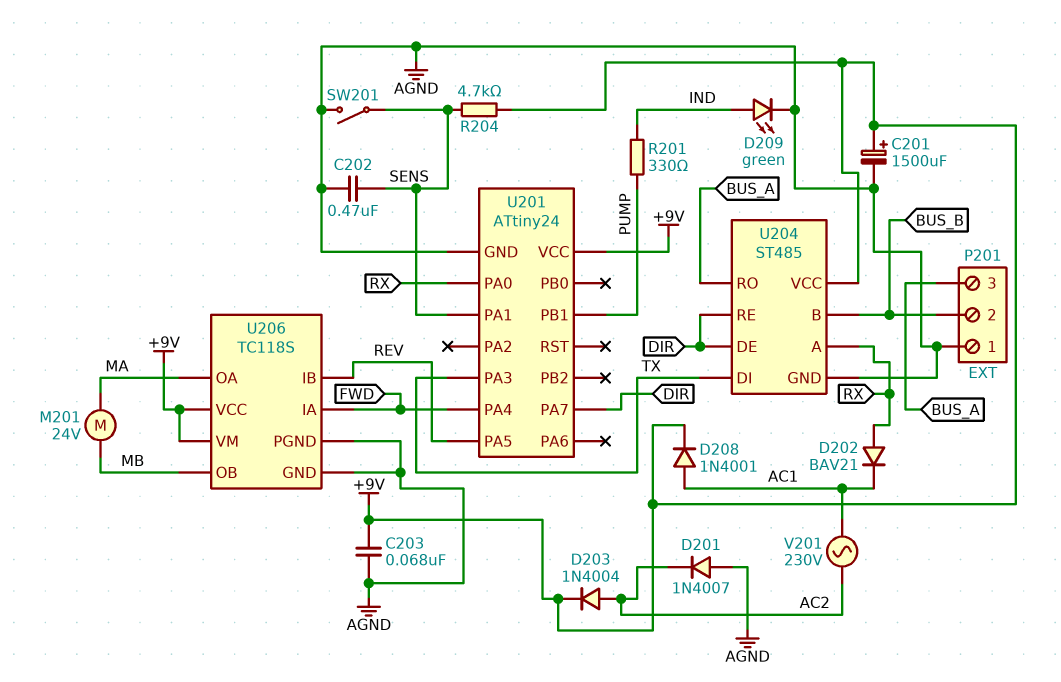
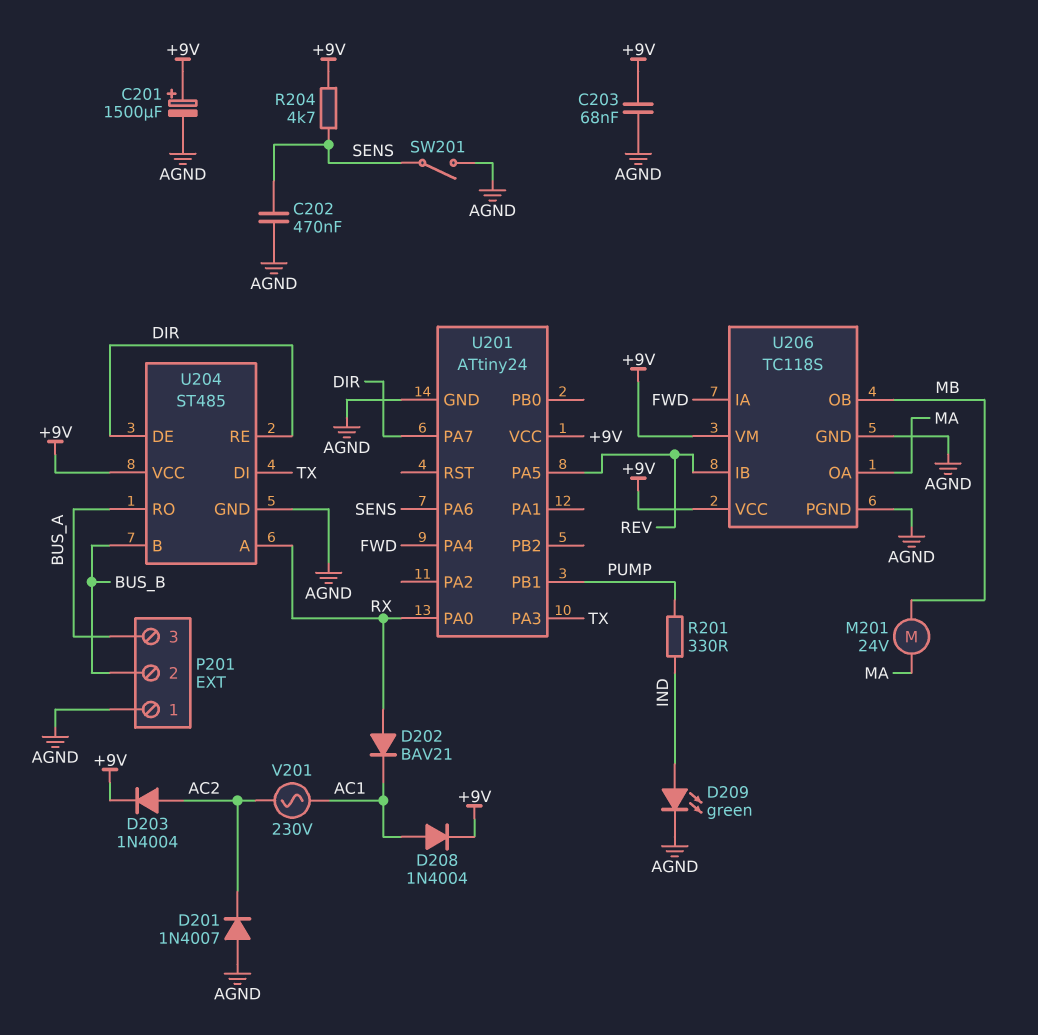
D208: diode 1N4001 (A AC1, K +9V) -> diode 1N4004 (A AC1, K +9V)
U201 pin PA1: SENS -> none
U201 pin PA6: none -> SENS

